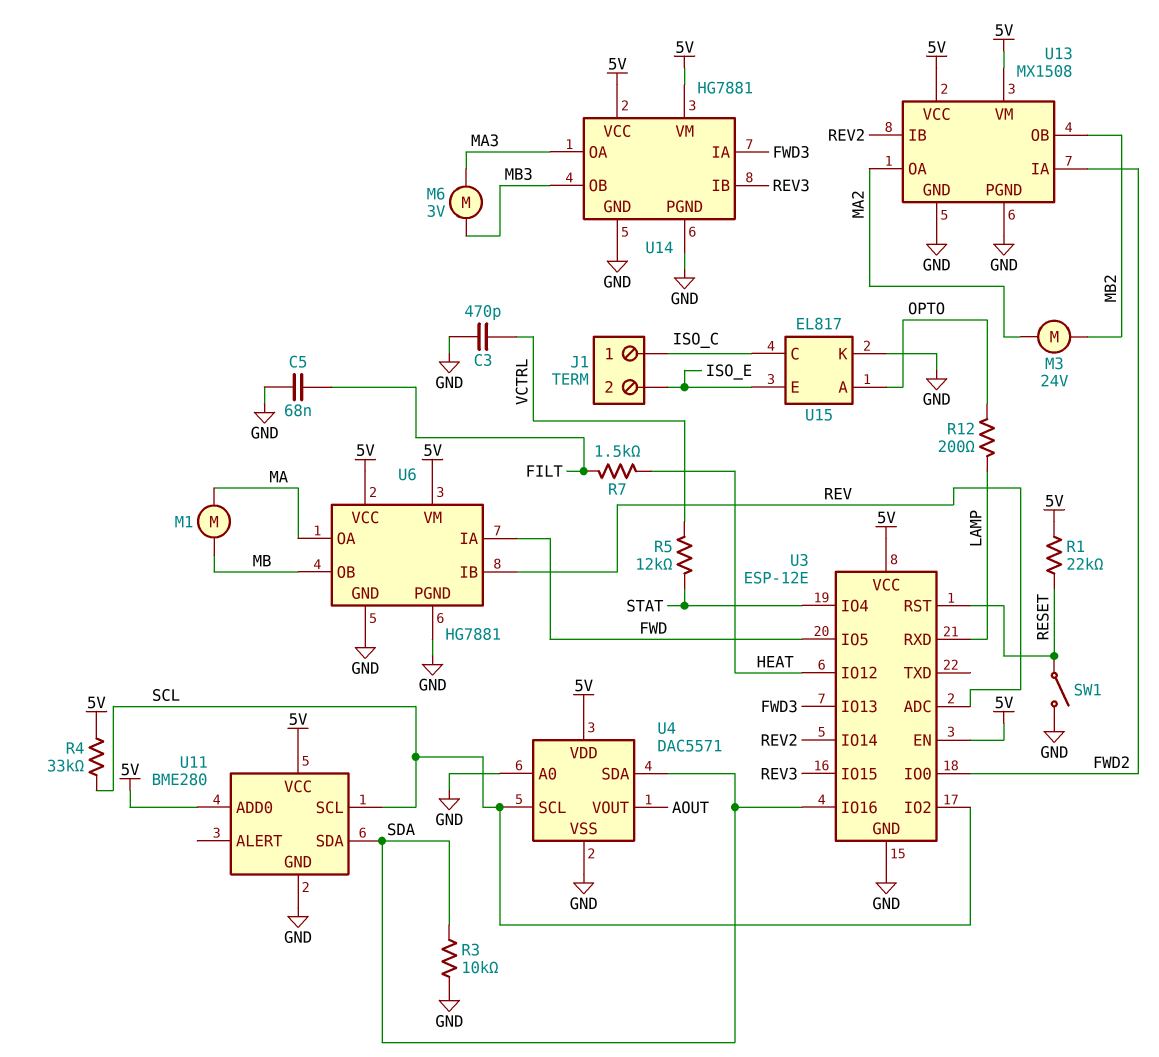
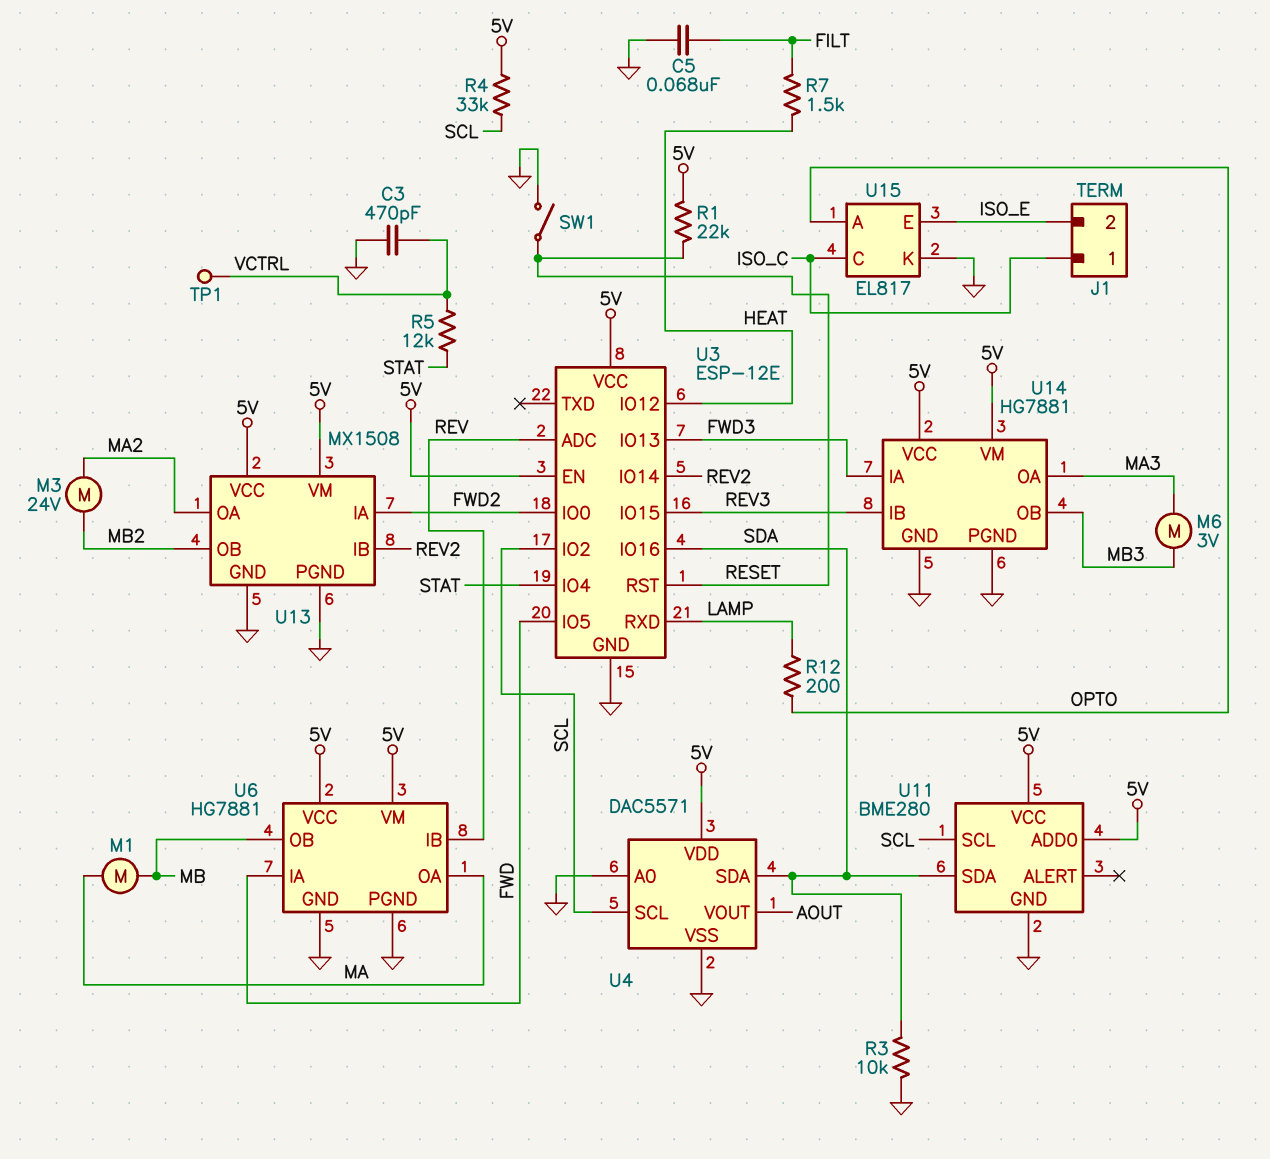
TP1: none -> test point (VCTRL)

